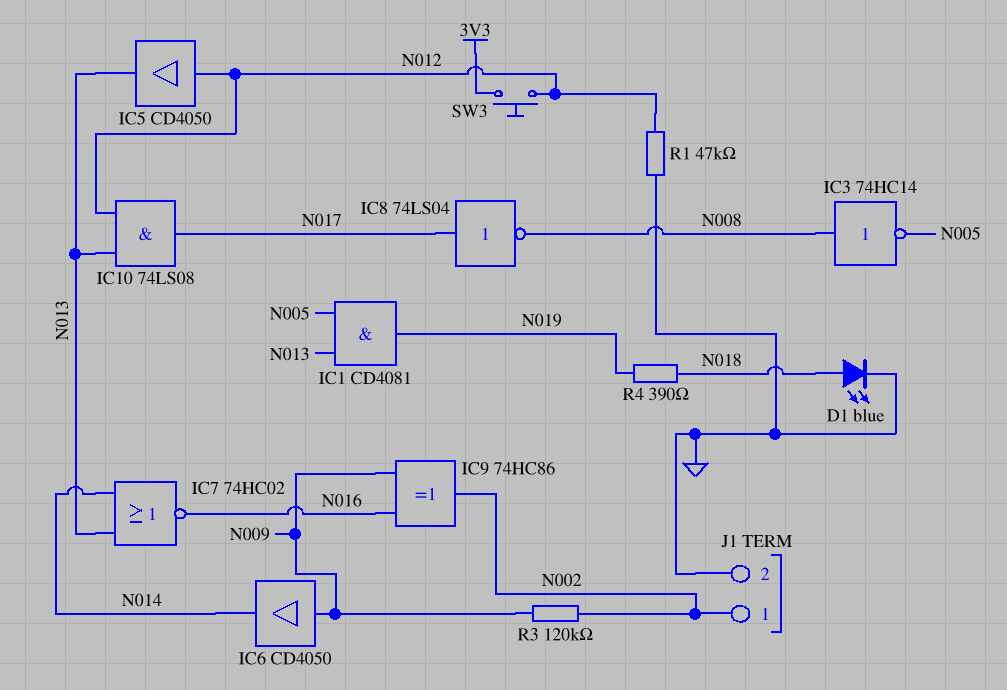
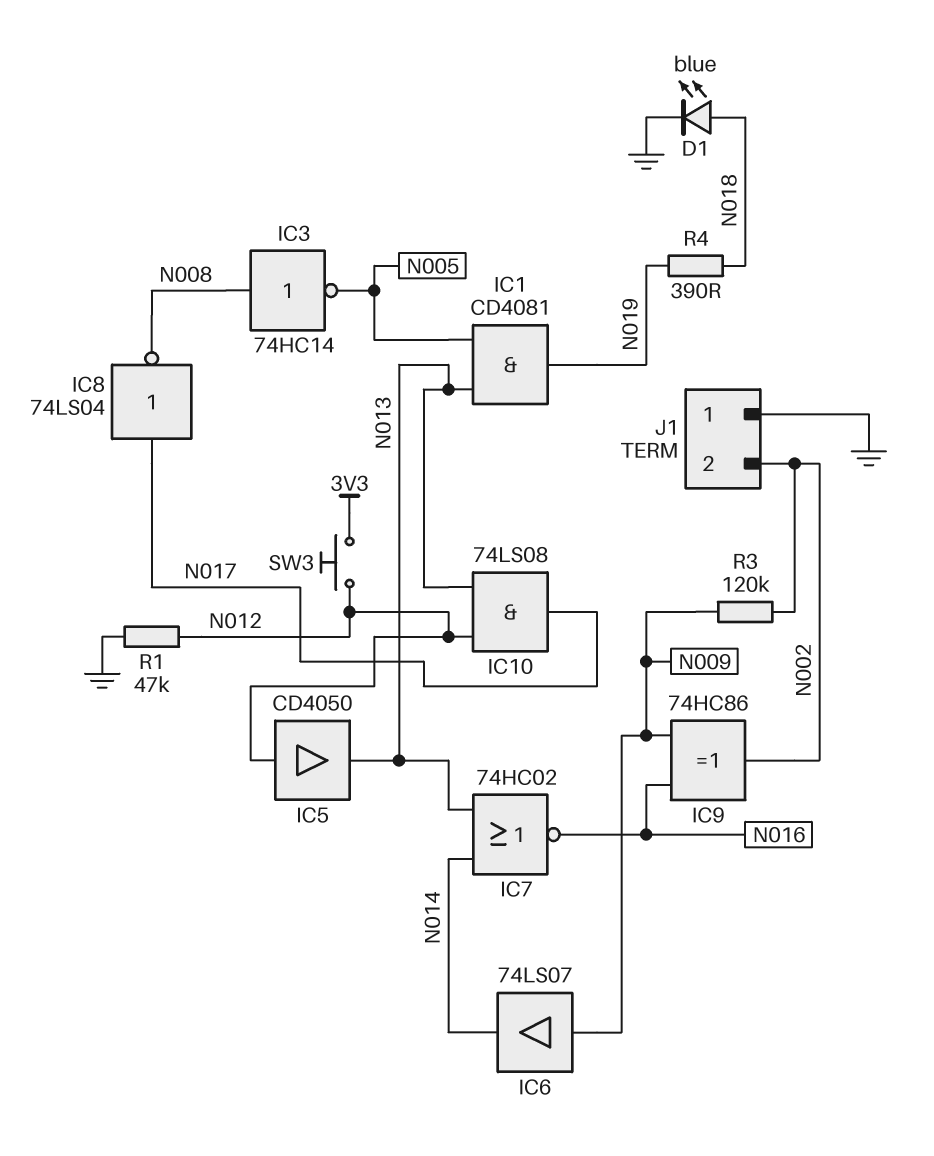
IC6: buffer CD4050 (in N009, out N014) -> buffer 74LS07 (in N009, out N014)
J1 pin 1: N002 -> GND
J1 pin 2: GND -> N002

